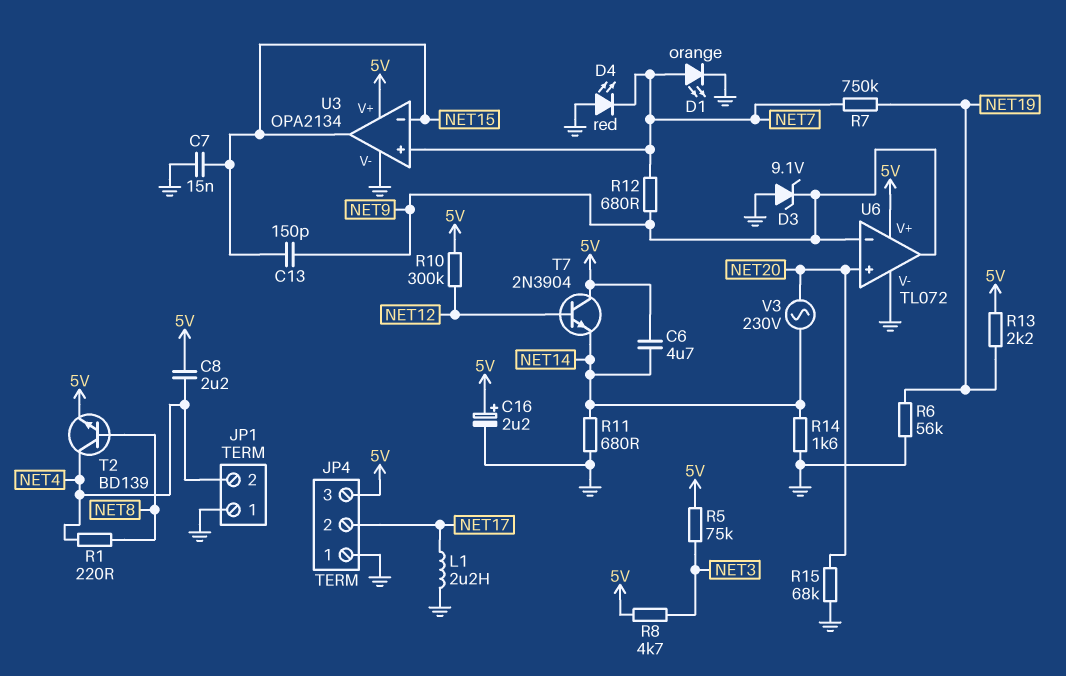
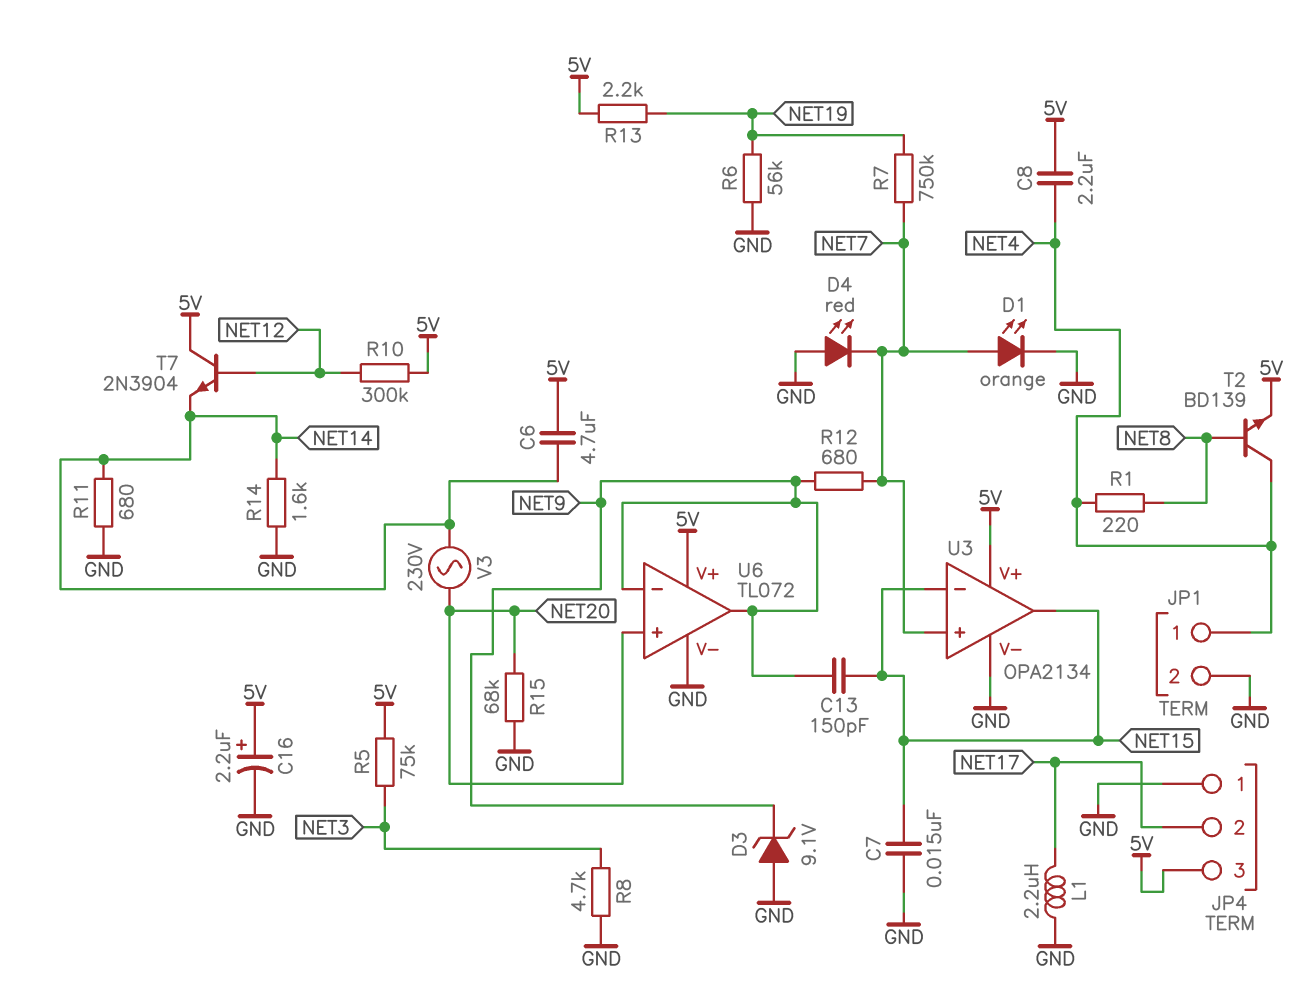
JP1 pin 1: GND -> NET4
JP1 pin 2: NET4 -> GND
R8: 4.7k (5V, NET3) -> 4.7k (GND, NET3)

